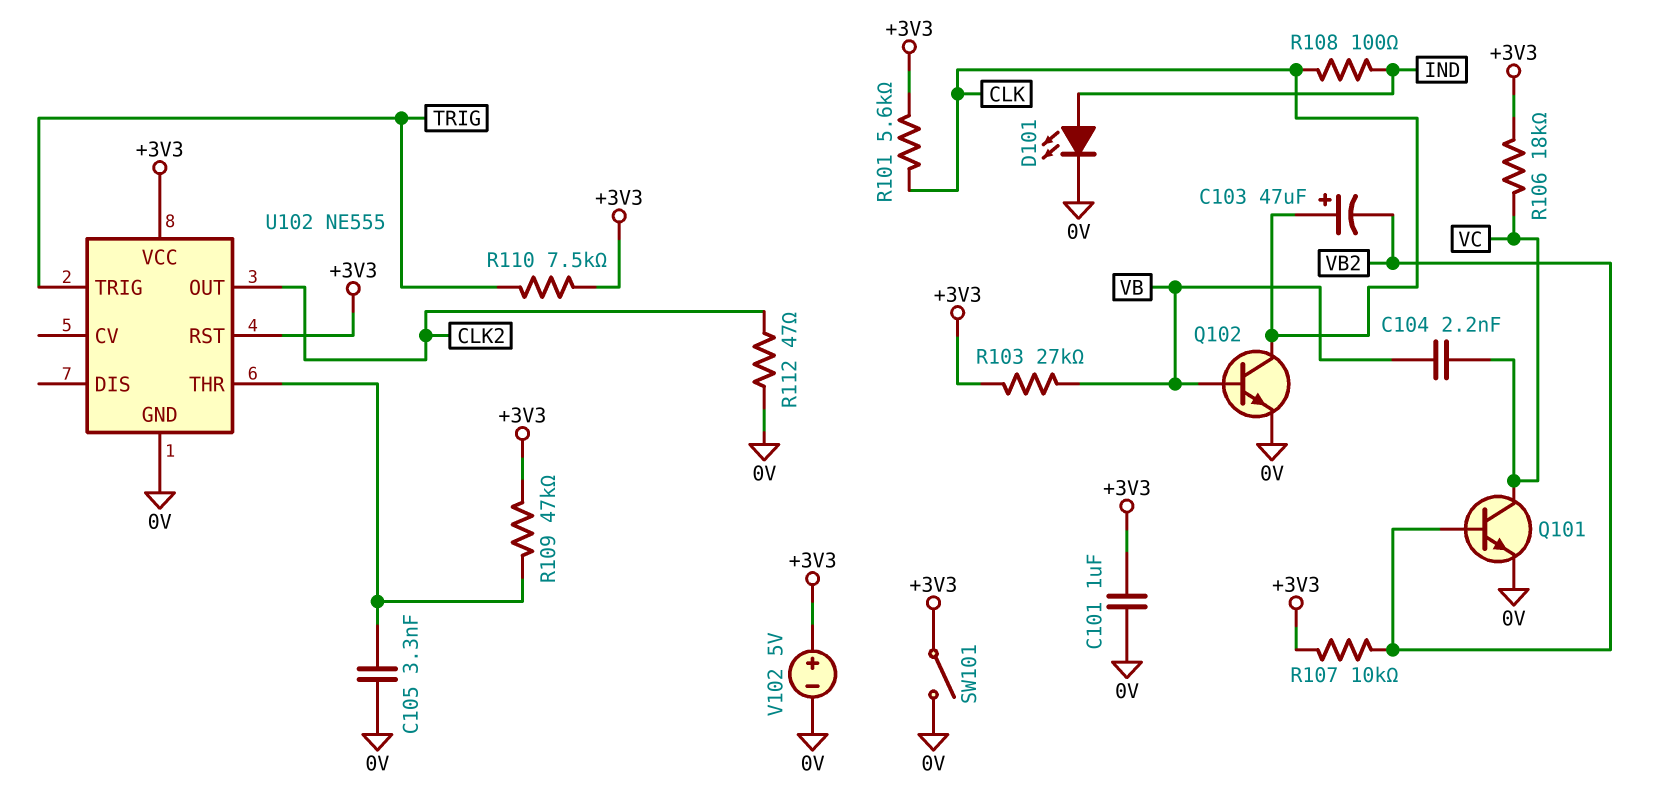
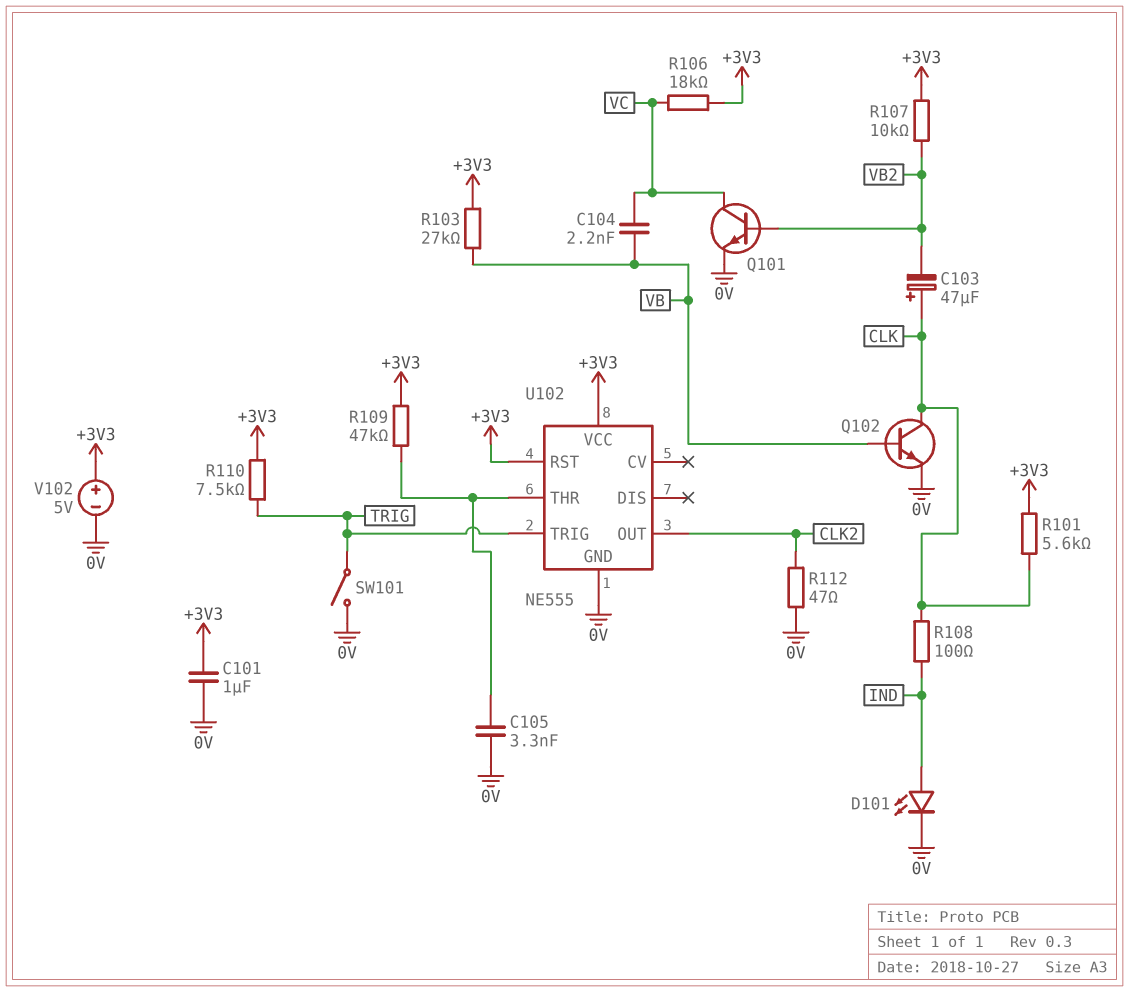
SW101: switch (+3V3, 0V) -> switch (0V, TRIG)

